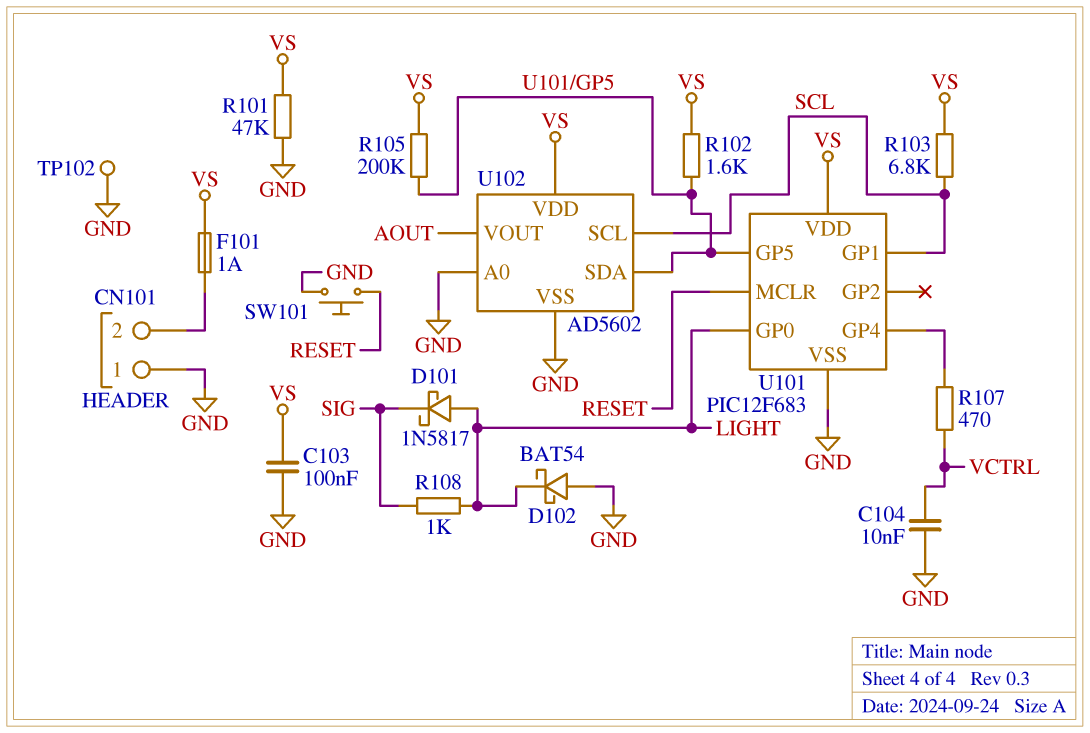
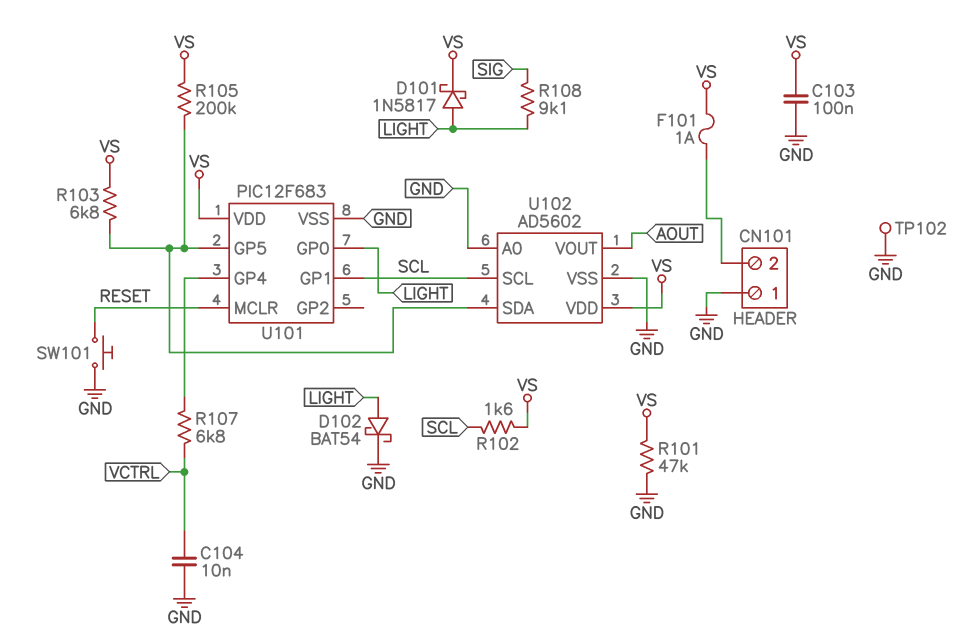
D101: schottky 1N5817 (A LIGHT, K SIG) -> schottky 1N5817 (A LIGHT, K VS)
D102: schottky BAT54 (A GND, K LIGHT) -> schottky BAT54 (A LIGHT, K GND)
R102: 1.6k (U101/GP5, VS) -> 1.6k (SCL, VS)
R103: 6.8k (SCL, VS) -> 6.8k (U101/GP5, VS)
R107: 470 (U101/GP4, VCTRL) -> 6.8k (U101/GP4, VCTRL)
R108: 1k (LIGHT, SIG) -> 9.1k (LIGHT, SIG)

